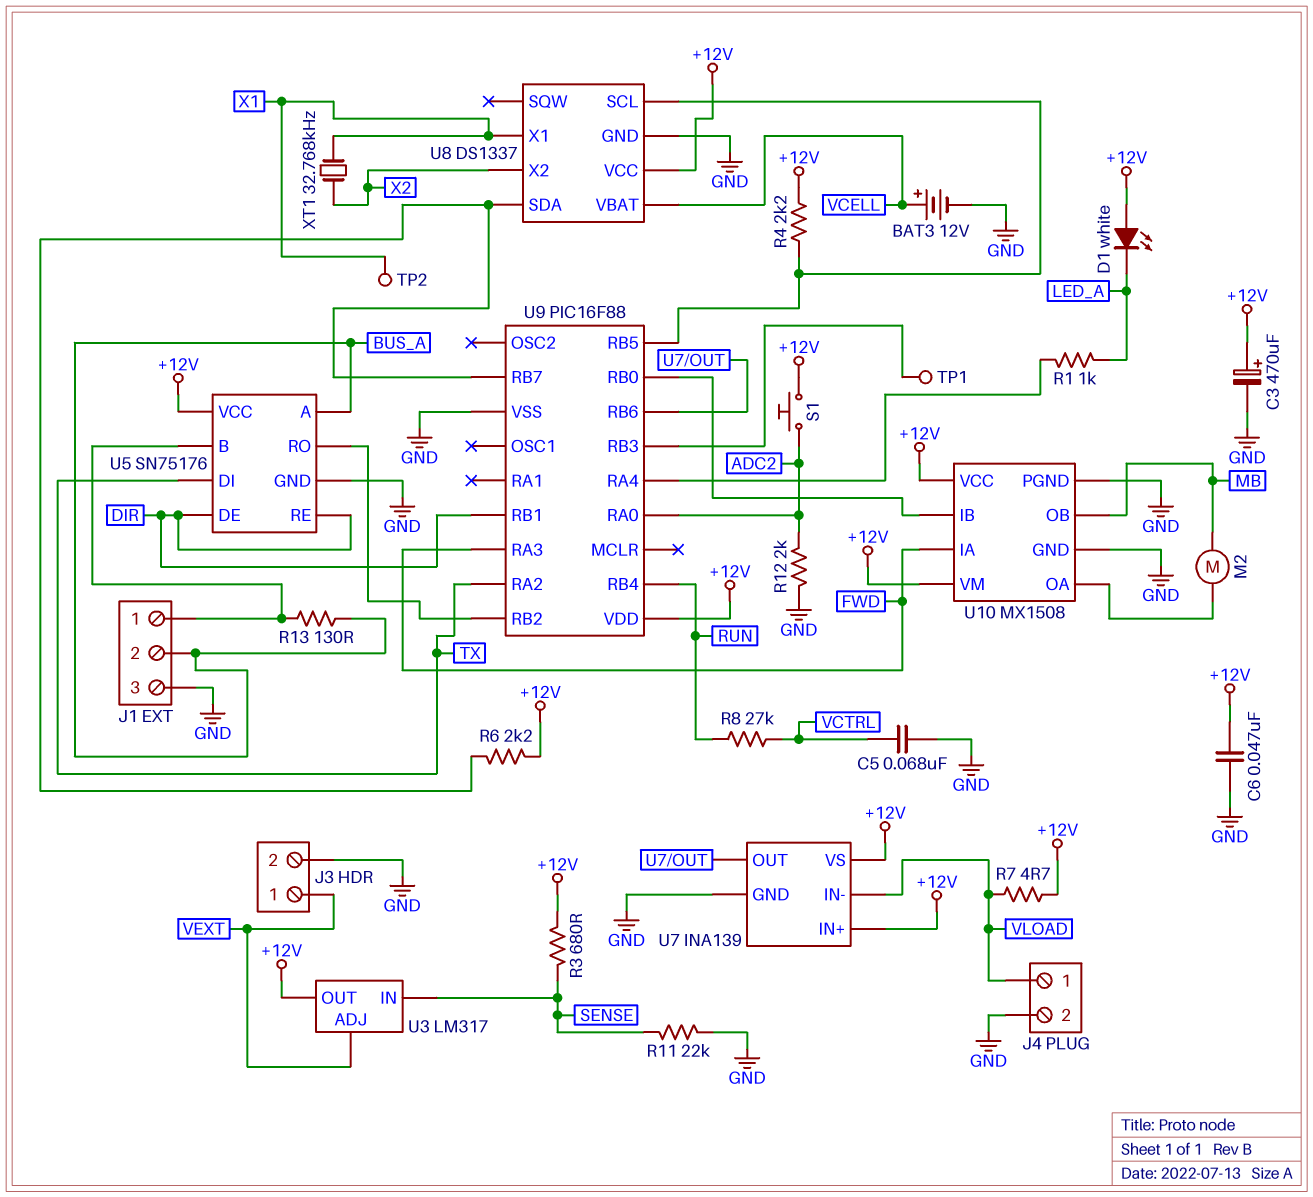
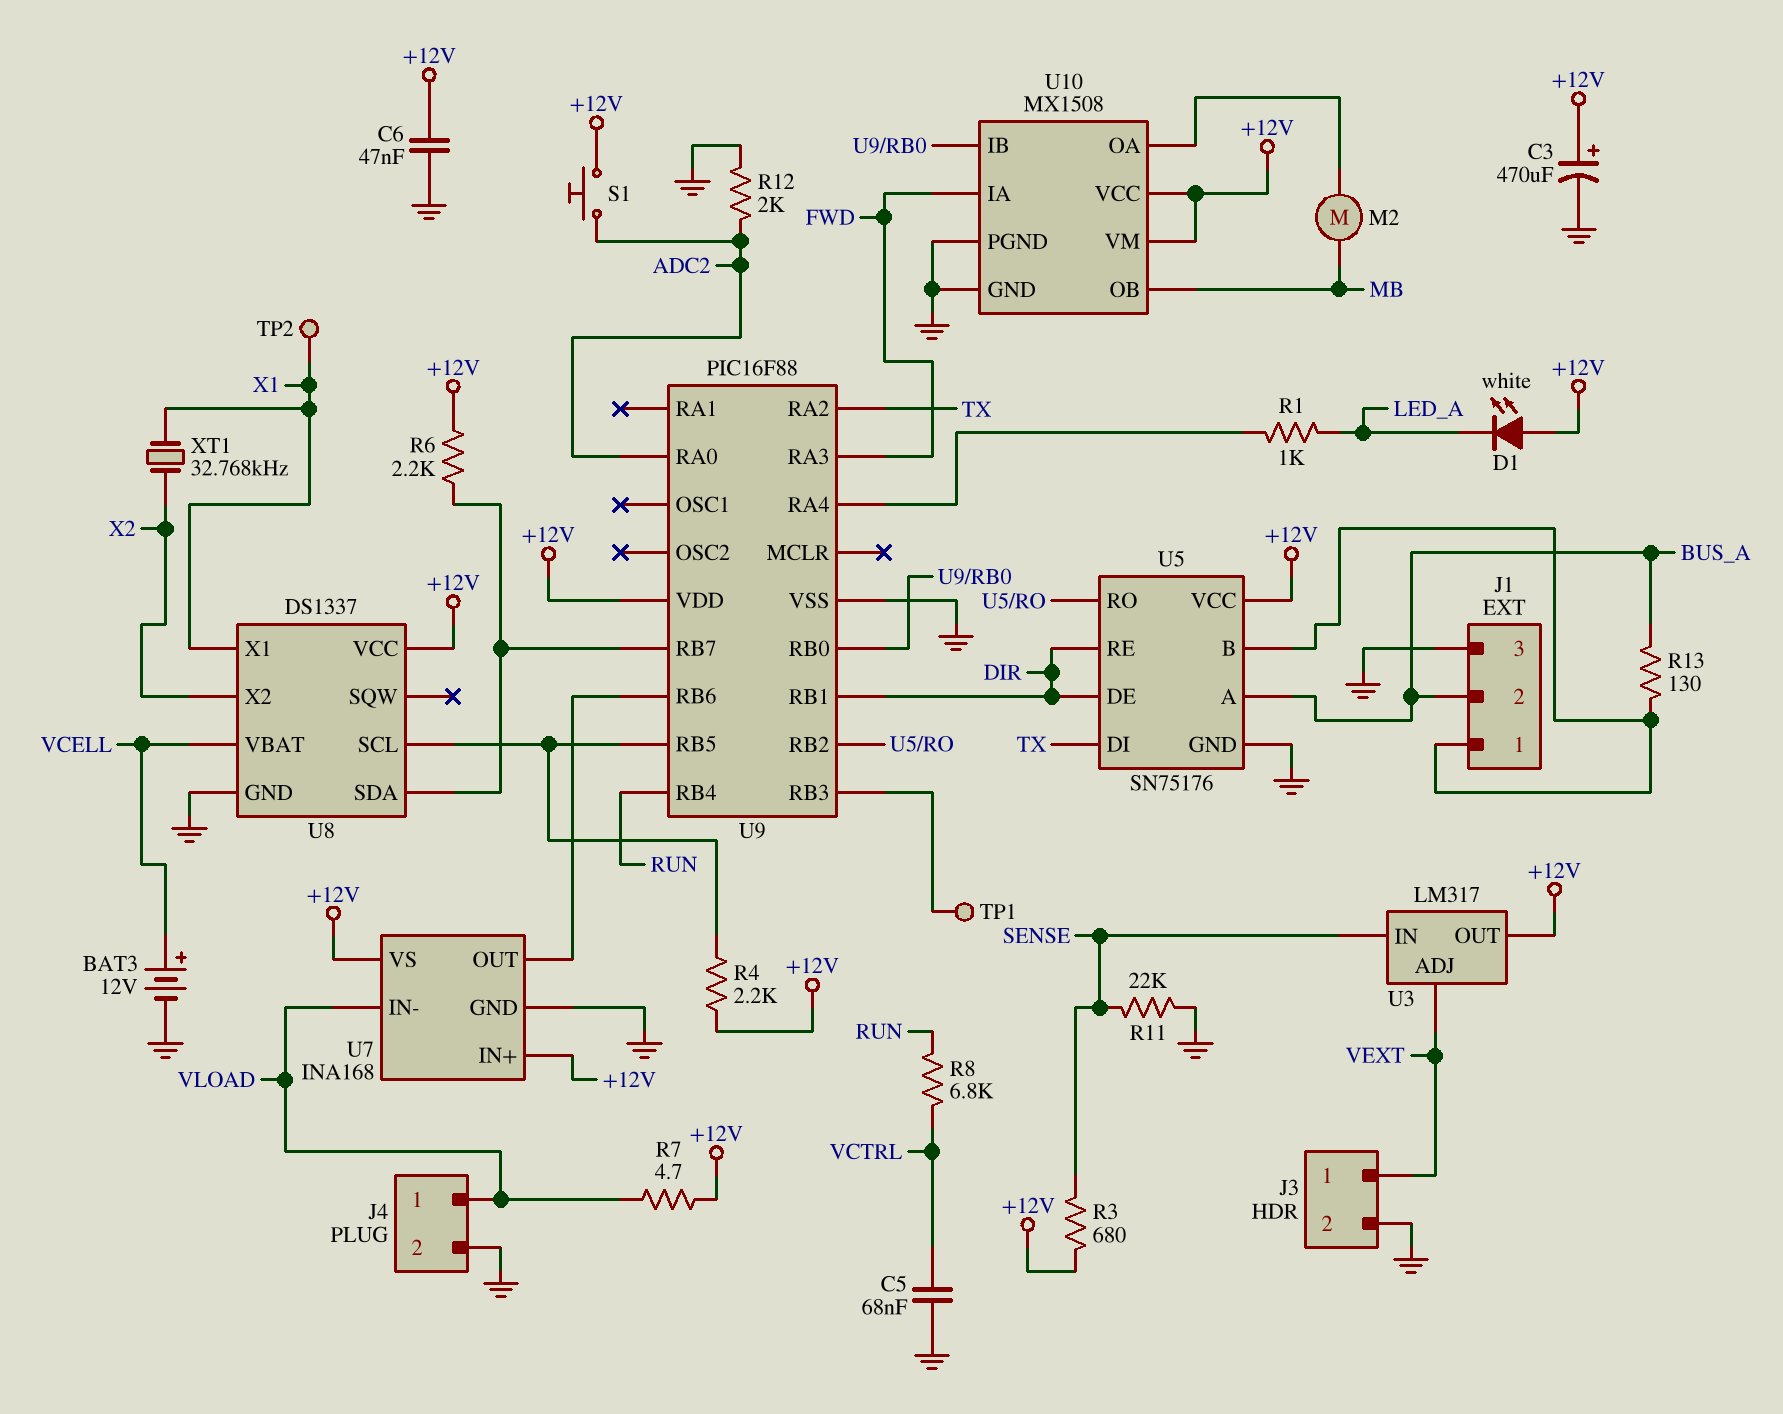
R8: 27k (RUN, VCTRL) -> 6.8k (RUN, VCTRL)
U7: INA139 -> INA168

